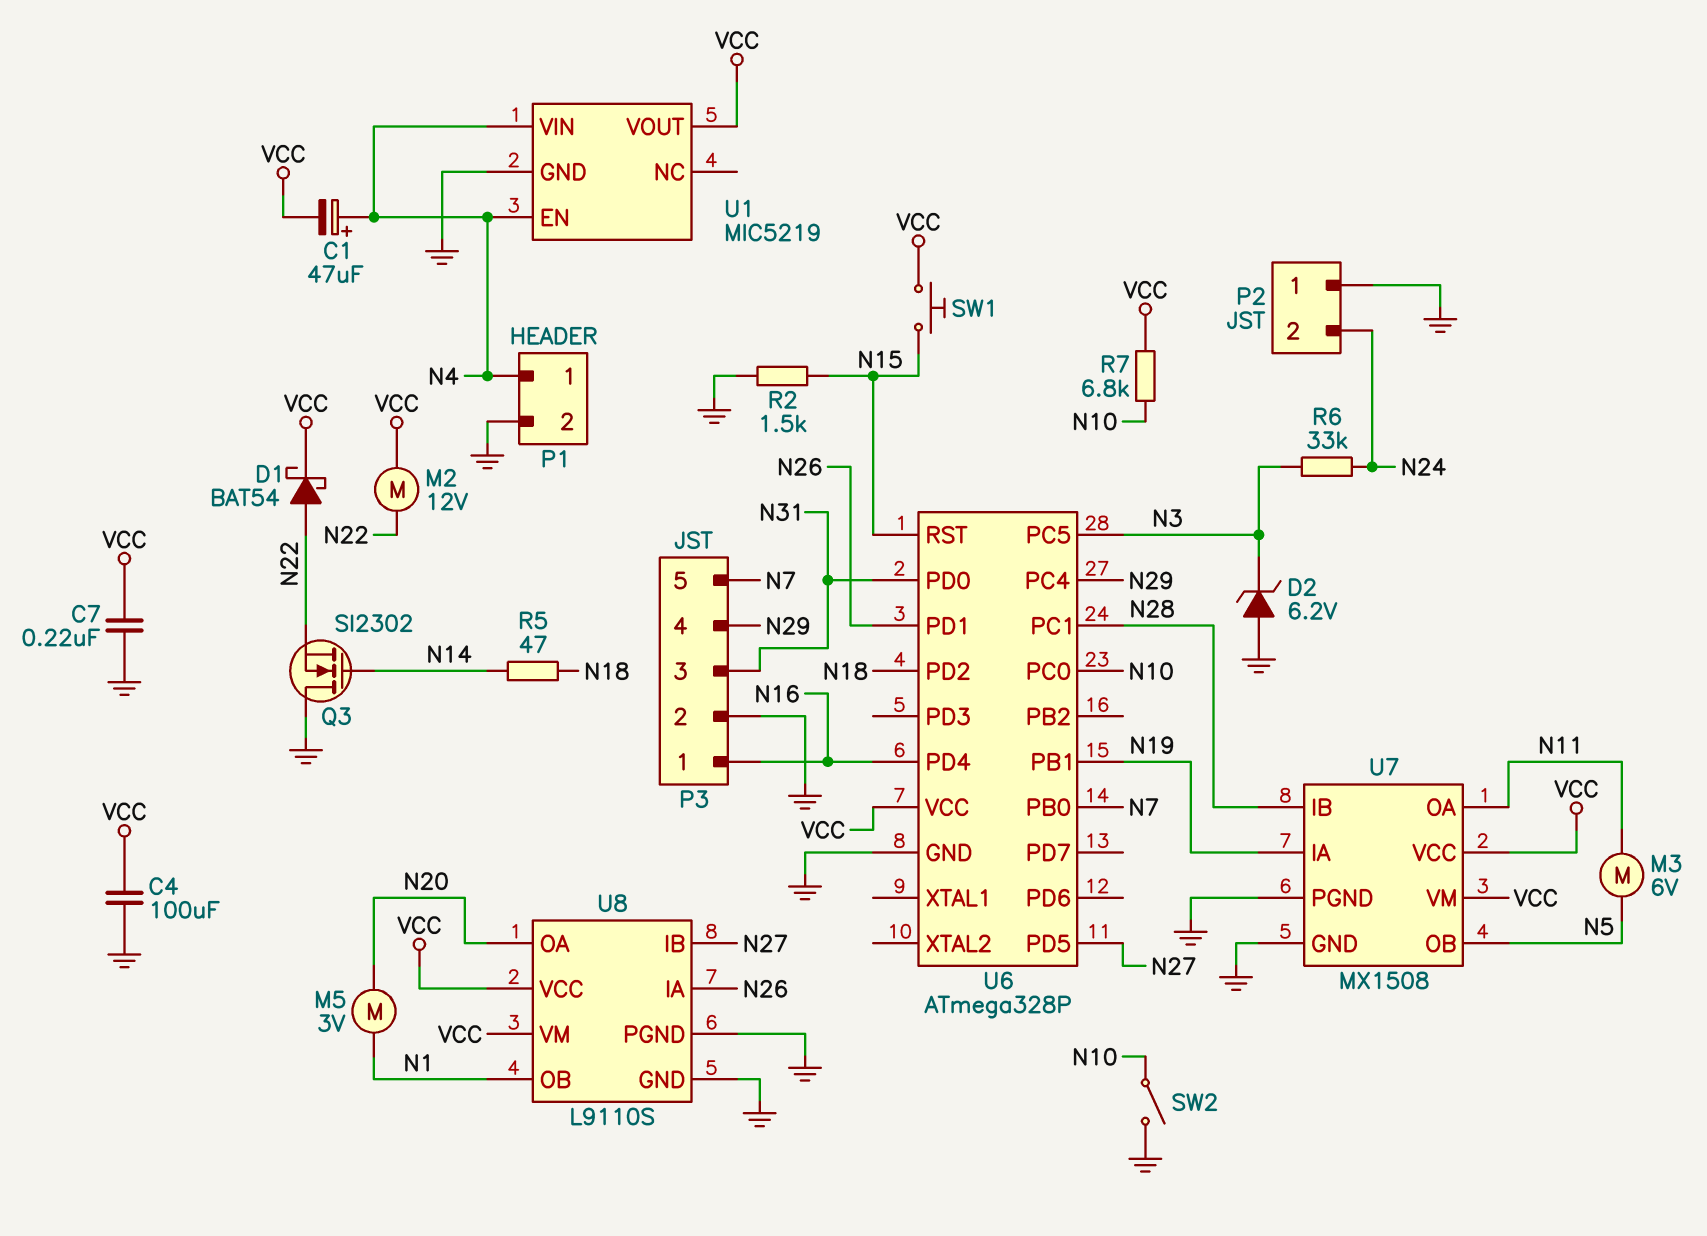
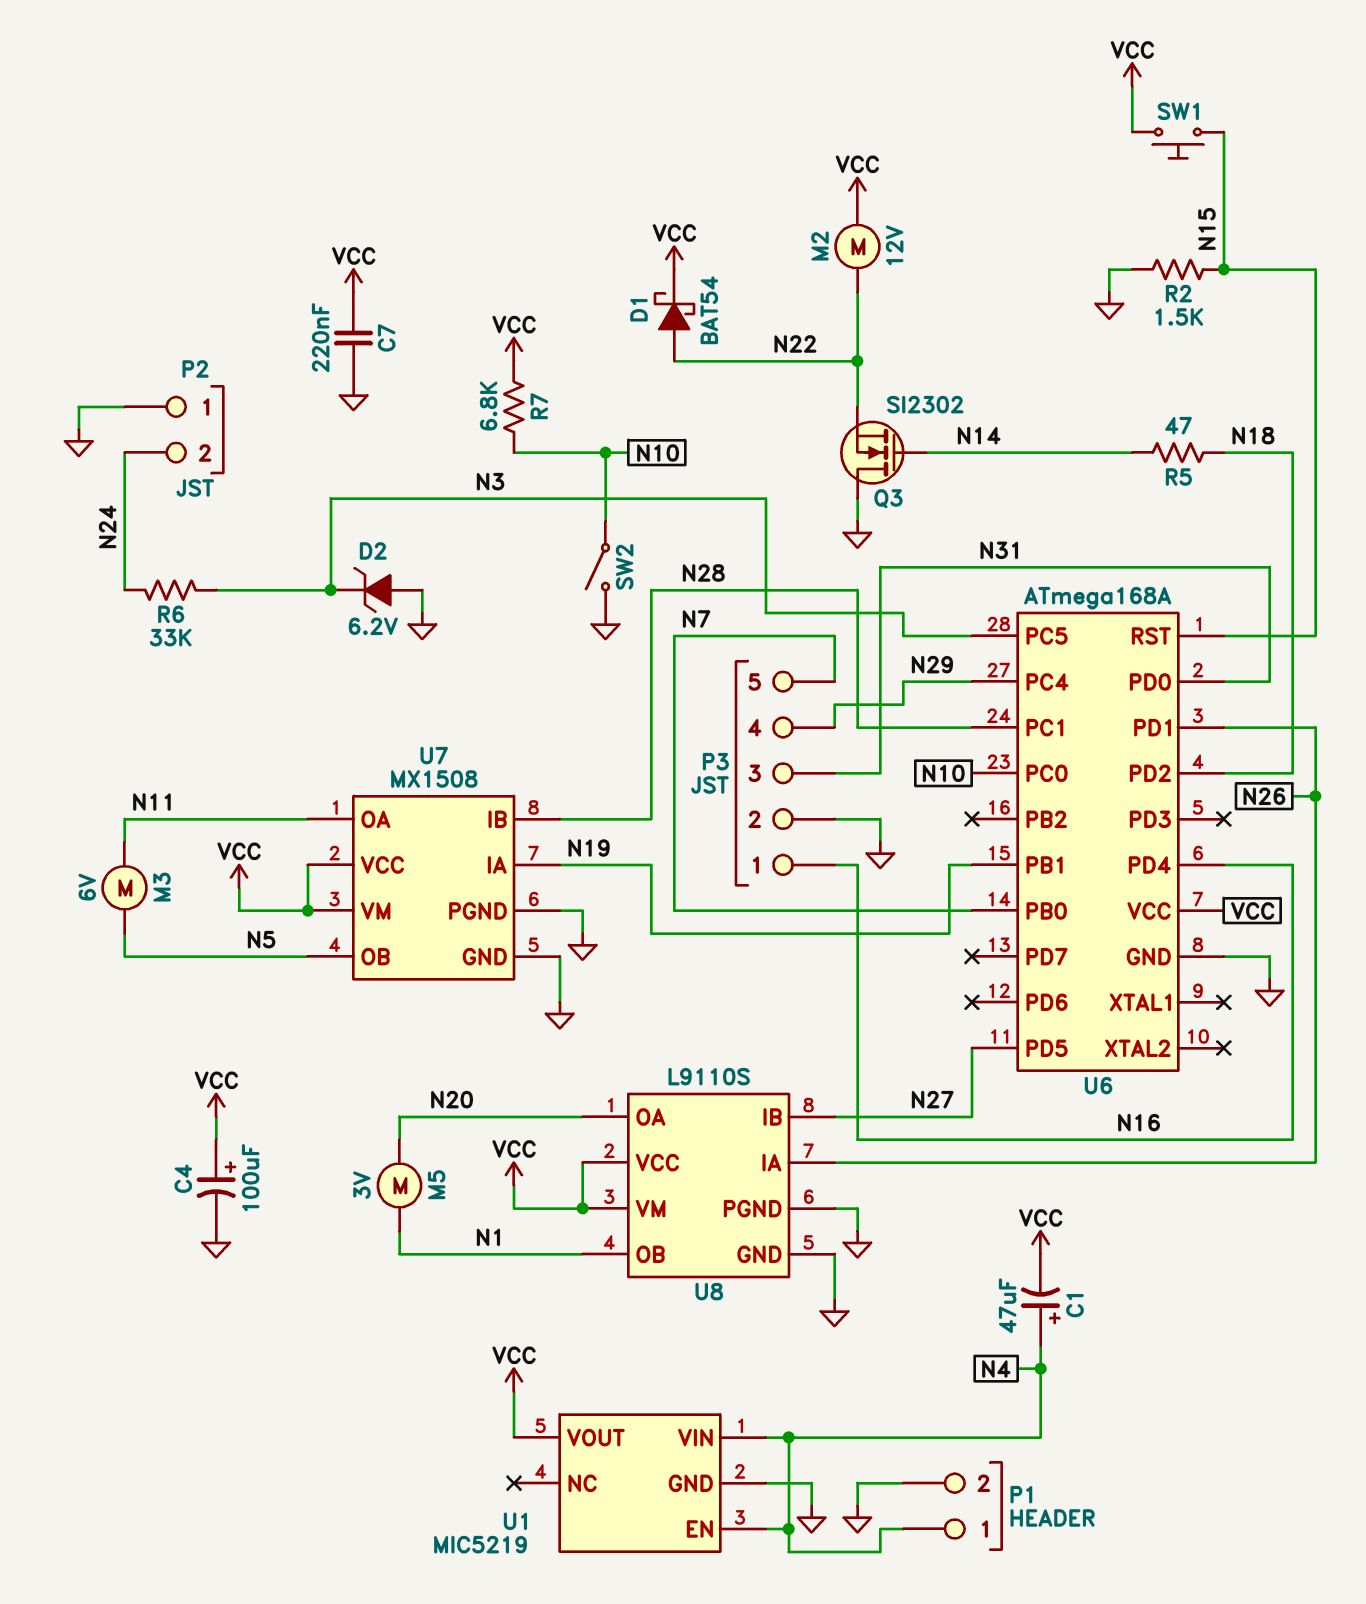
C4: 100uF (GND, VCC) -> 100uF (plus VCC, minus GND)
U6: ATmega328P -> ATmega168A

